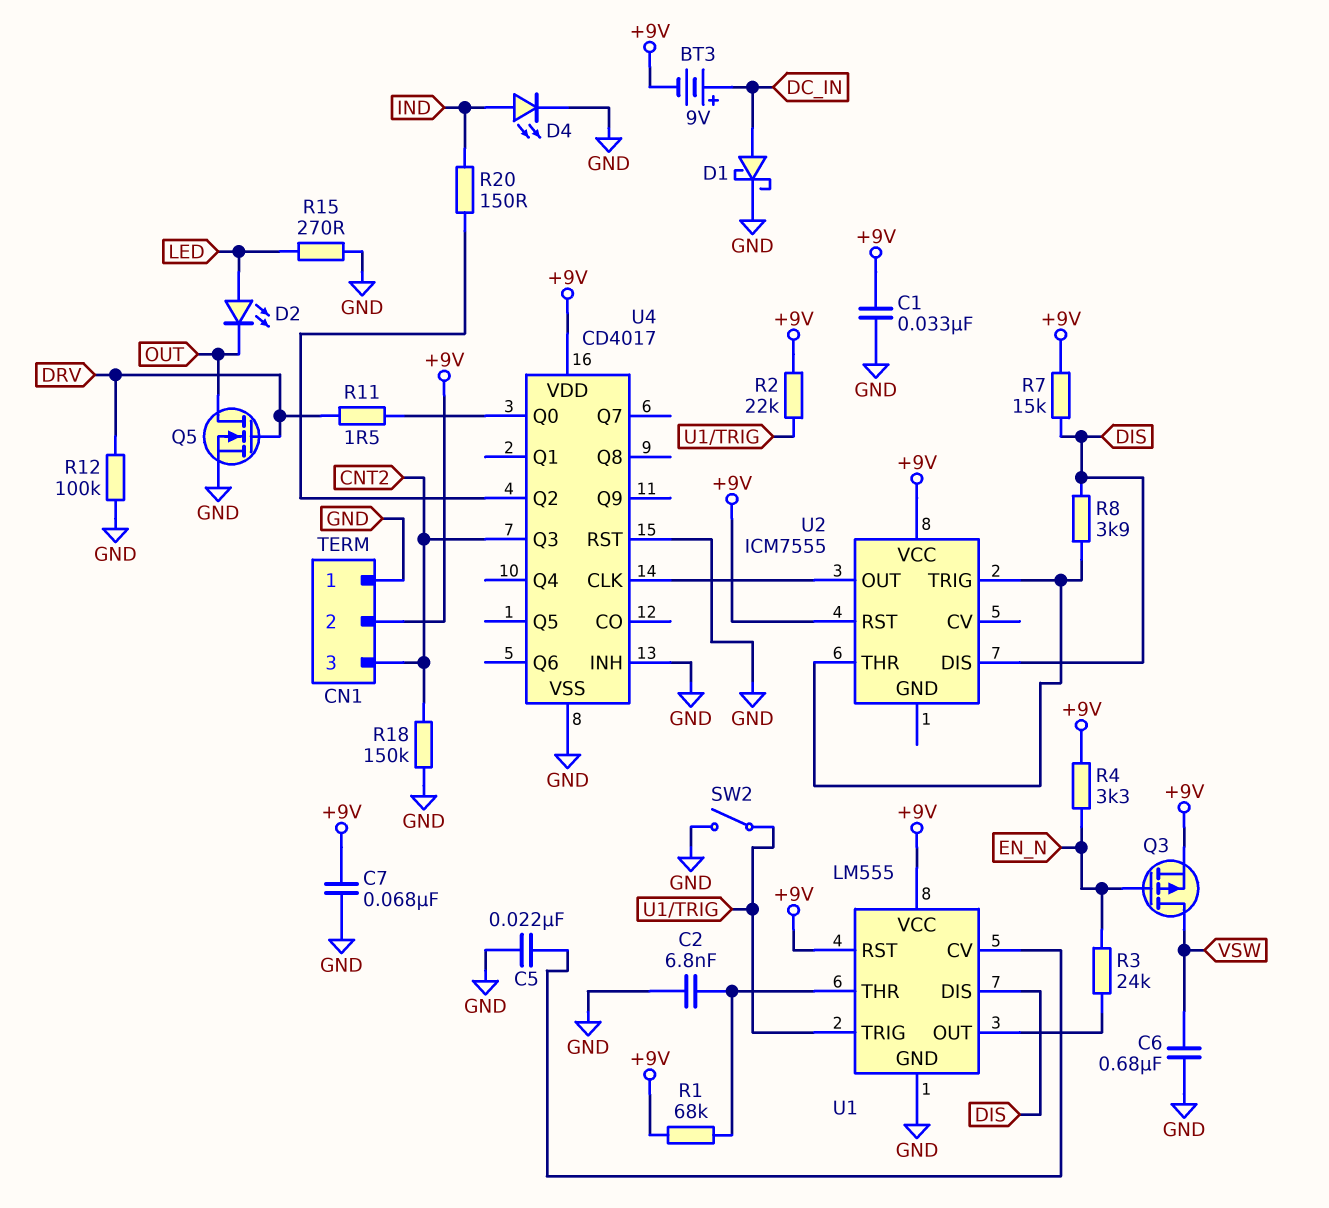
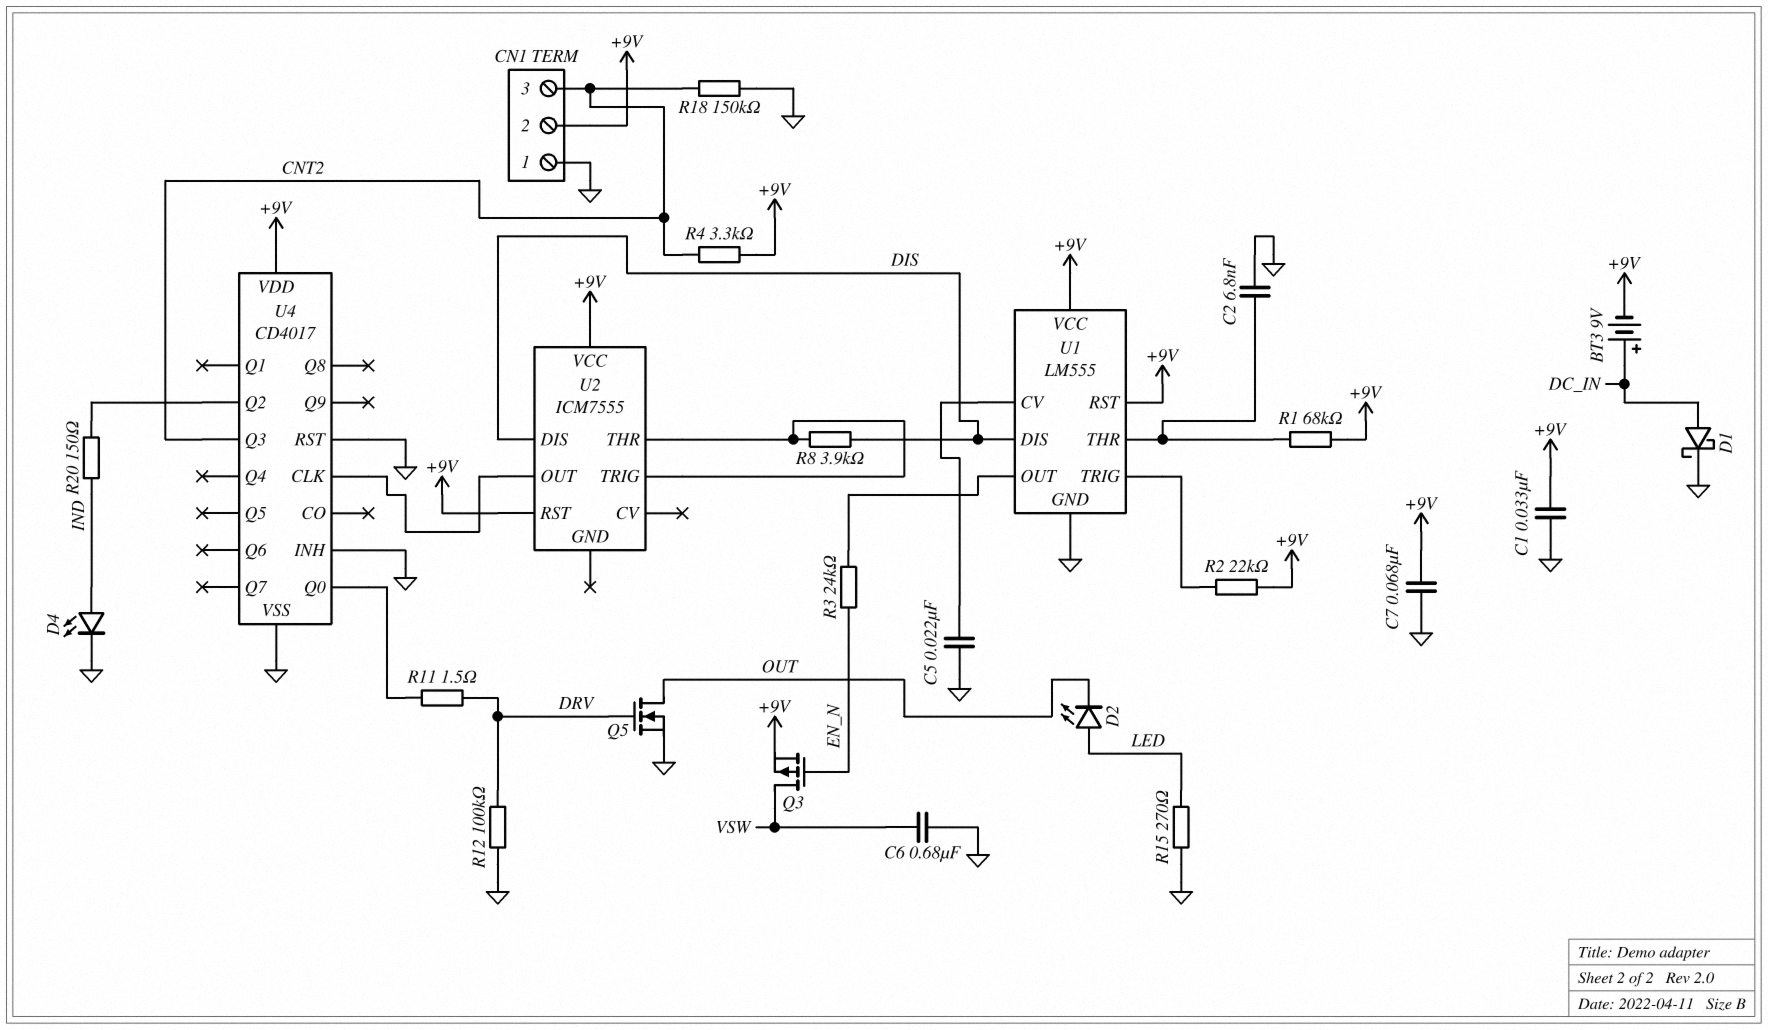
R4: 3.3k (+9V, EN_N) -> 3.3k (+9V, CNT2)
R7: 15k (+9V, DIS) -> none
SW2: switch (GND, U1/TRIG) -> none

